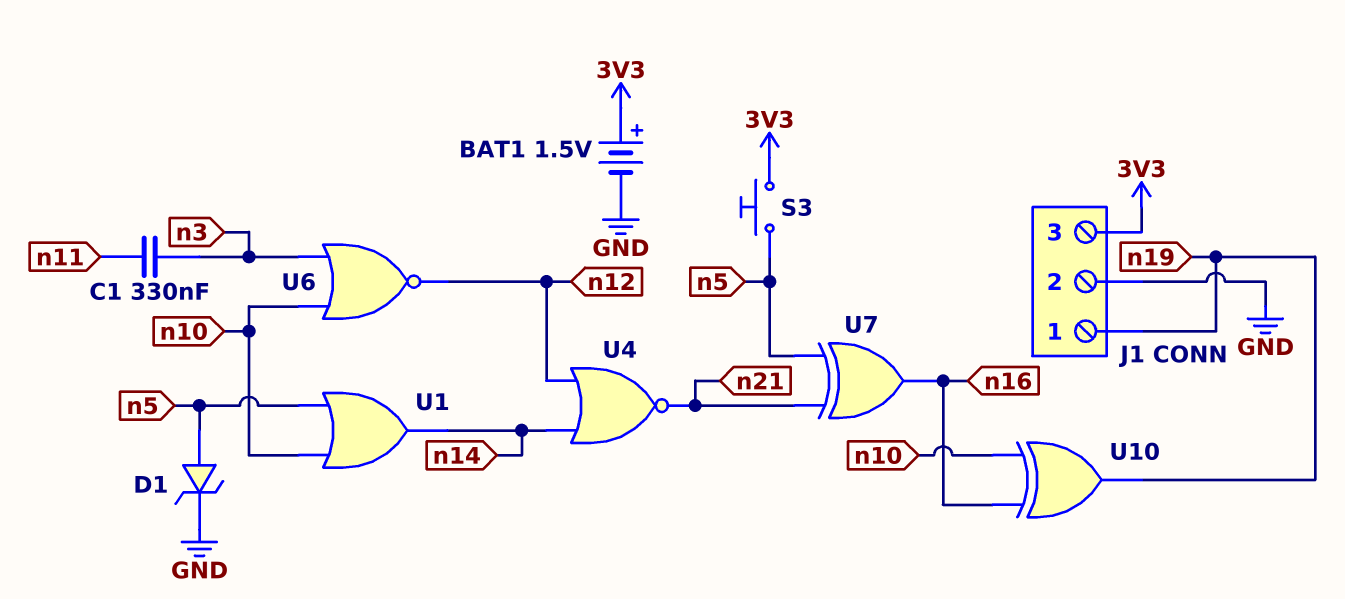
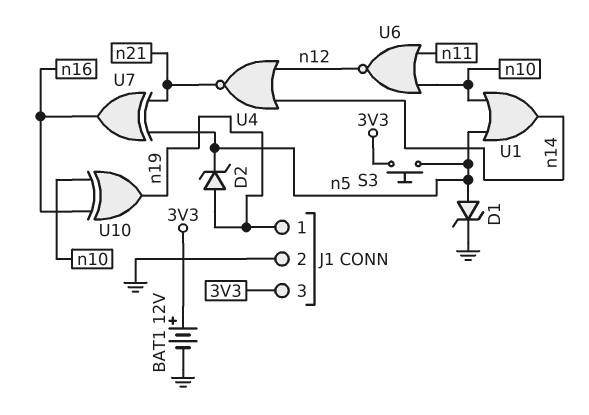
BAT1: 1.5V (plus 3V3, minus GND) -> 12V (plus 3V3, minus GND)
C1: 330nF (n3, n11) -> none
D2: none -> zener (A n19, K n5)
U6: NOR (in n3, in n10, out n12) -> NOR (in n10, in n11, out n12)

